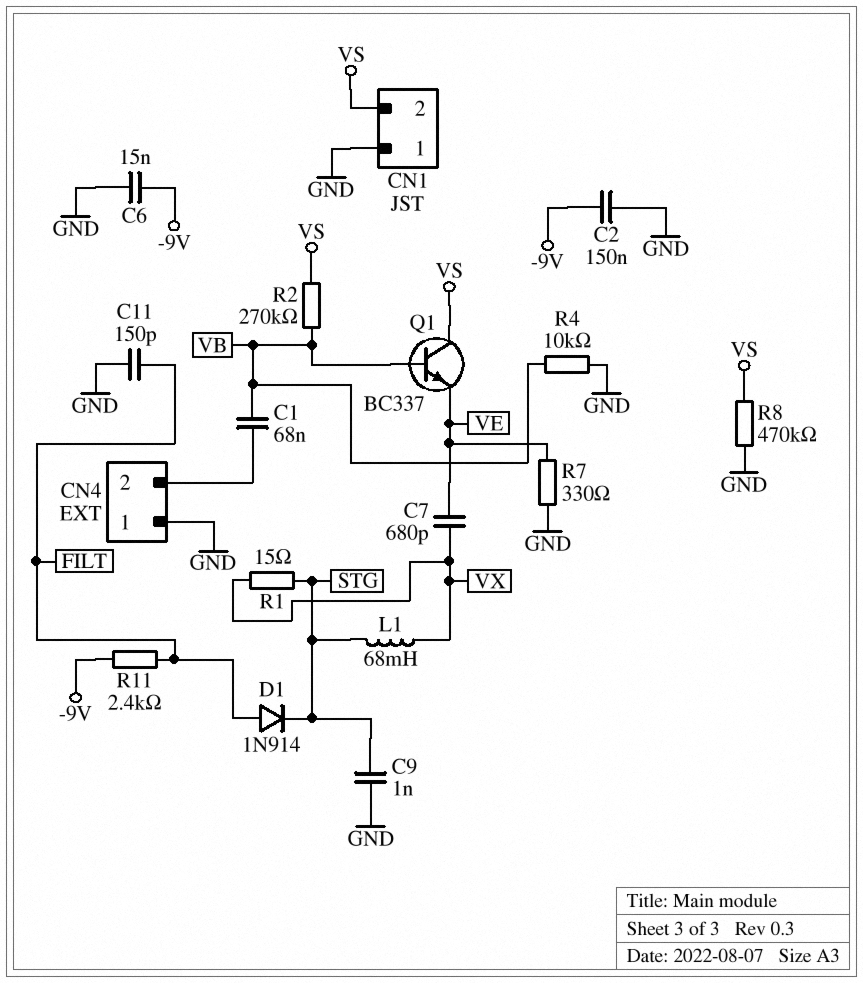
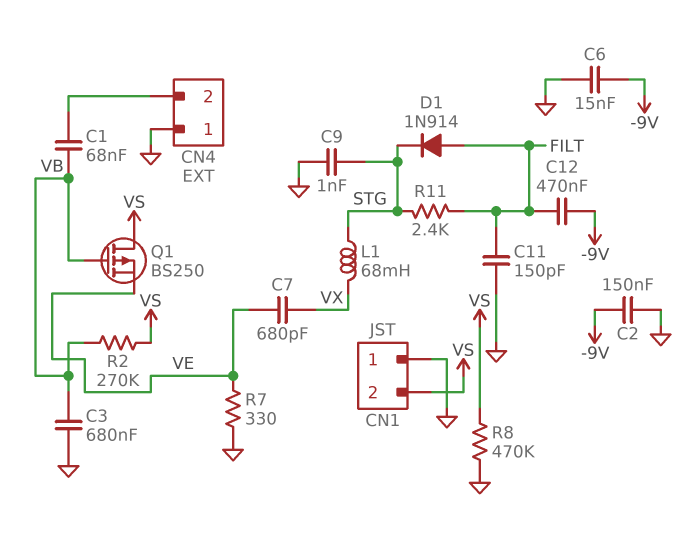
C3: none -> 680nF (GND, VB)
C12: none -> 470nF (-9V, FILT)
Q1: NPN BC337 (B VB, C VS, E VE) -> PMOS BS250 (G VB, D VS, S VE)
R1: 15 (STG, VX) -> none
R4: 10k (GND, VB) -> none
R11: 2.4k (-9V, FILT) -> 2.4k (FILT, STG)

